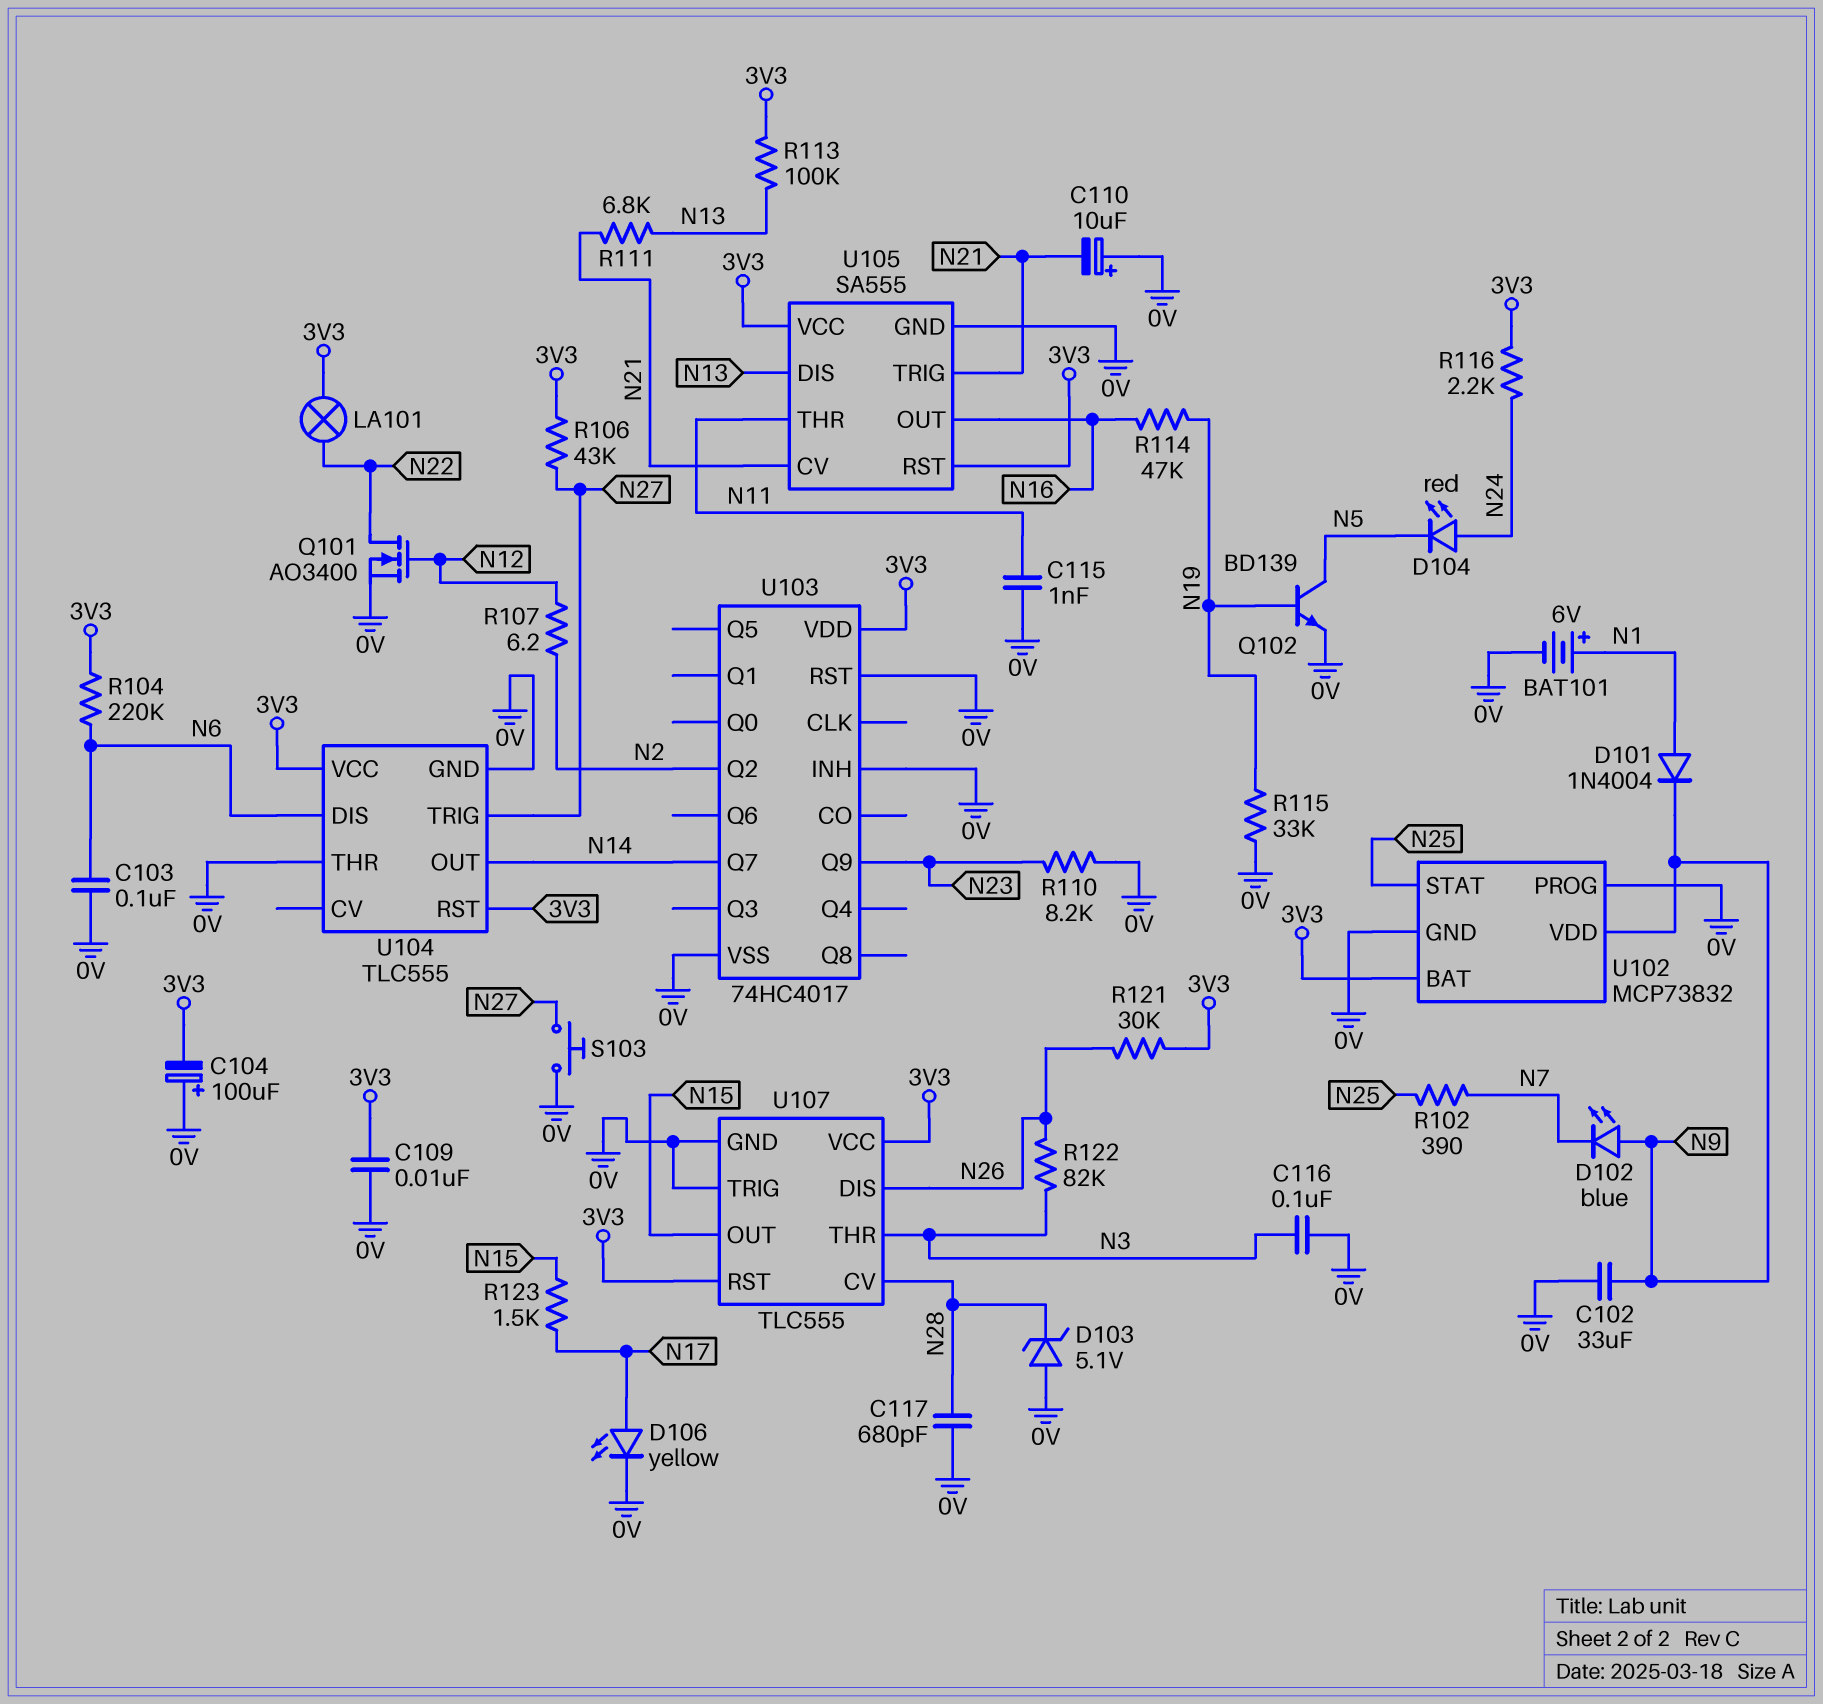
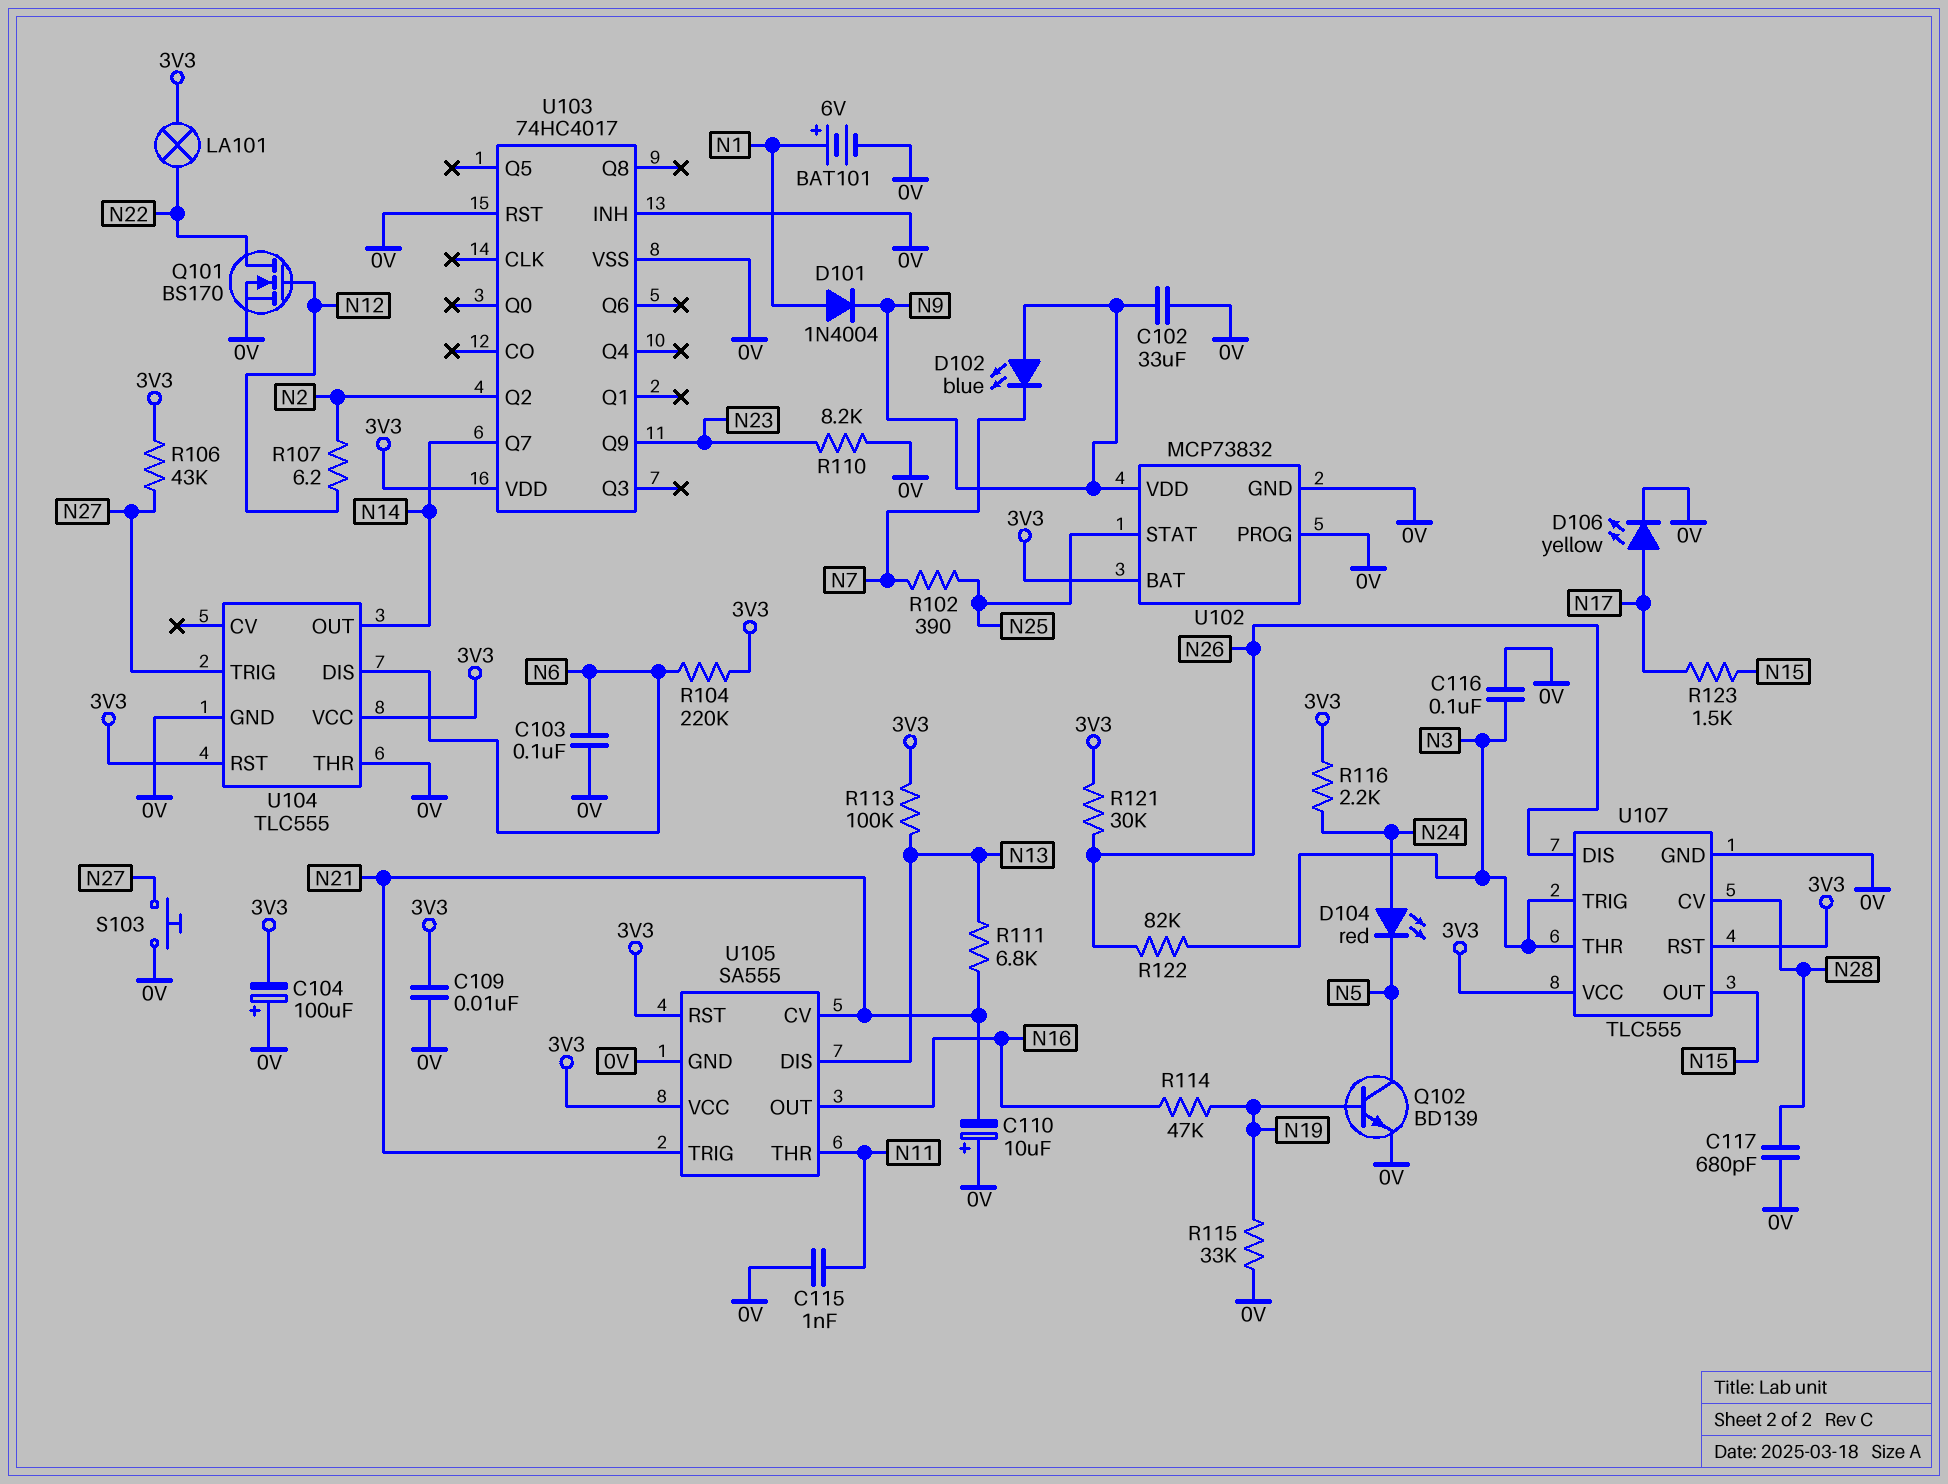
D103: zener 5.1V (A 0V, K N28) -> none
Q101: NMOS AO3400 (G N12, D N22, S 0V) -> NMOS BS170 (G N12, D N22, S 0V)
U107 pin TRIG: 0V -> N3

